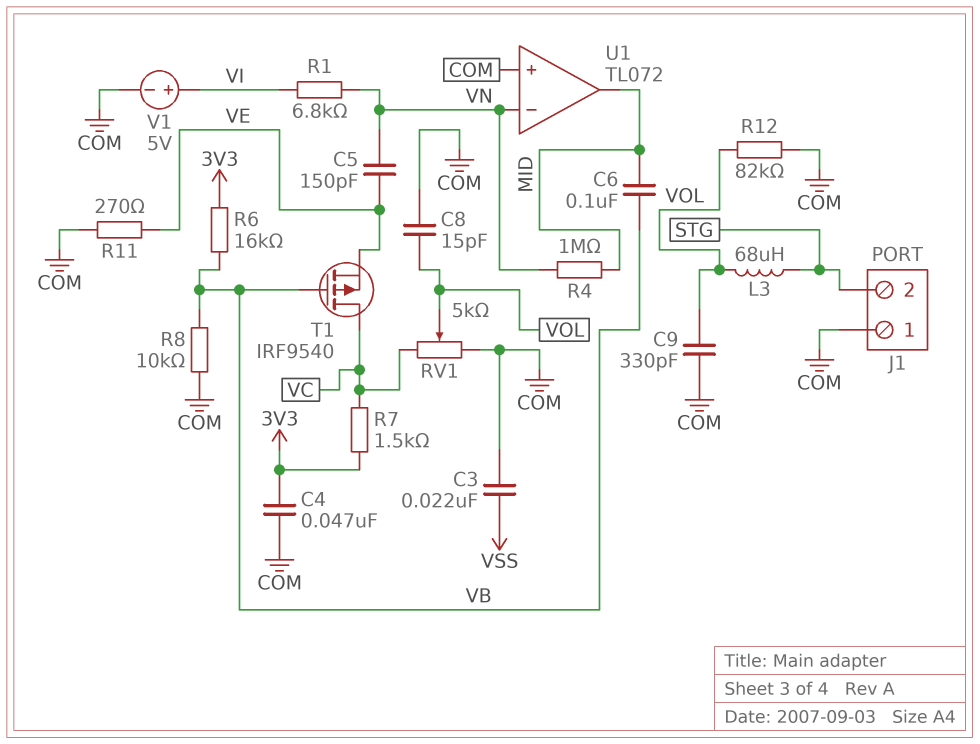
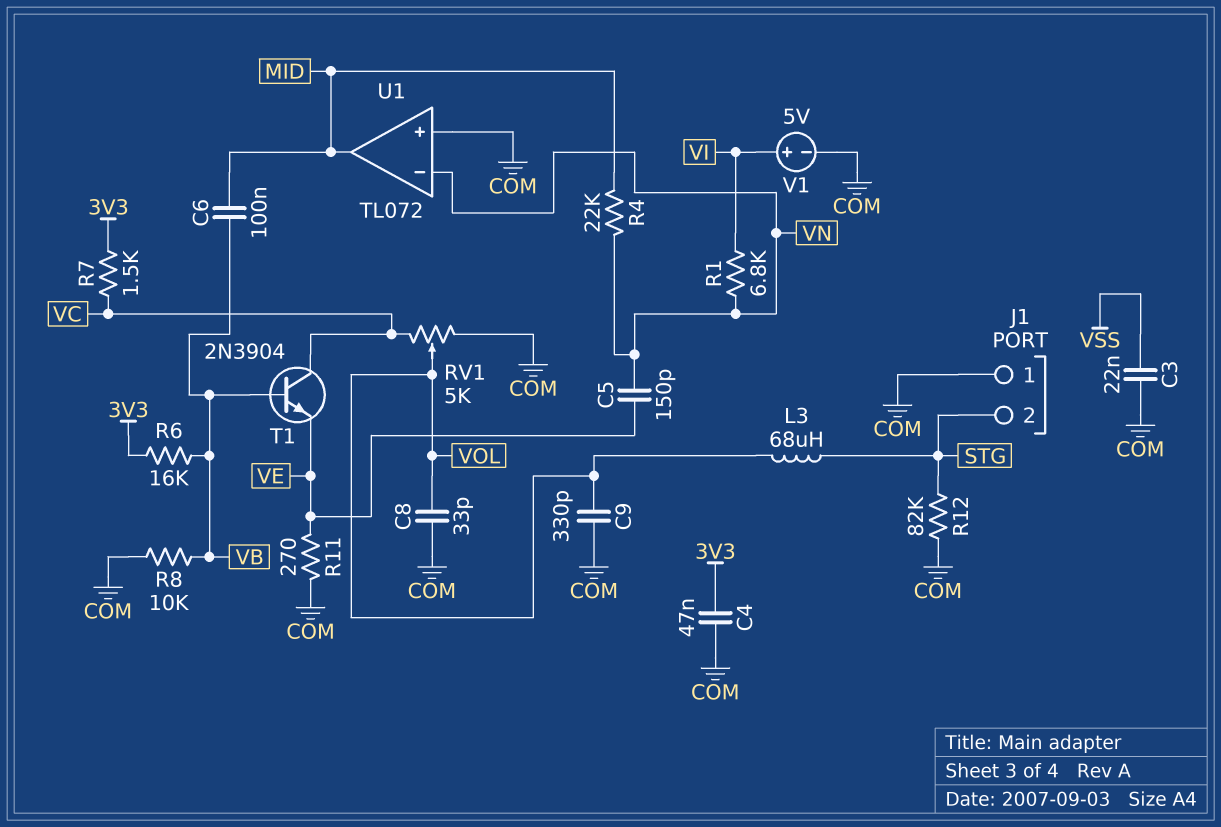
C8: 15pF (COM, VOL) -> 33pF (COM, VOL)
R4: 1M (MID, VN) -> 22k (MID, VN)
R12: 82k (COM, VOL) -> 82k (COM, STG)
T1: PMOS IRF9540 (G VB, D VC, S VE) -> NPN 2N3904 (B VB, C VC, E VE)

